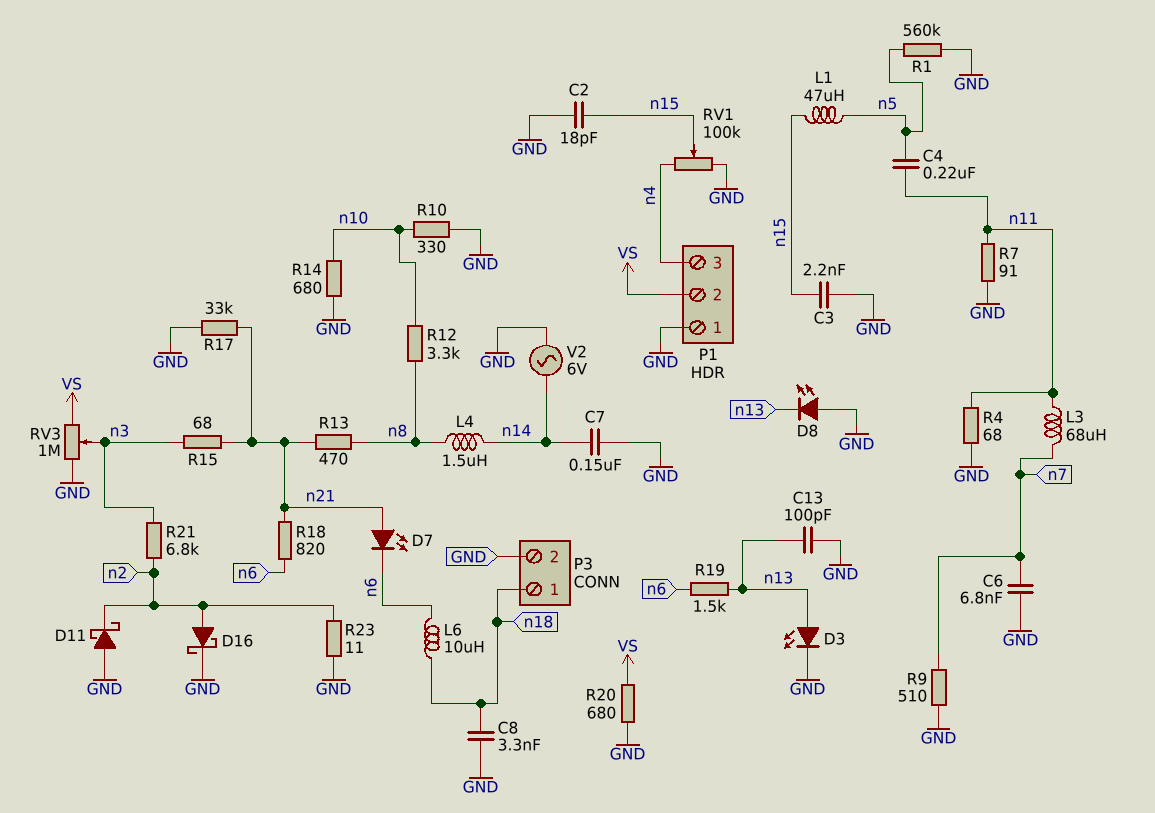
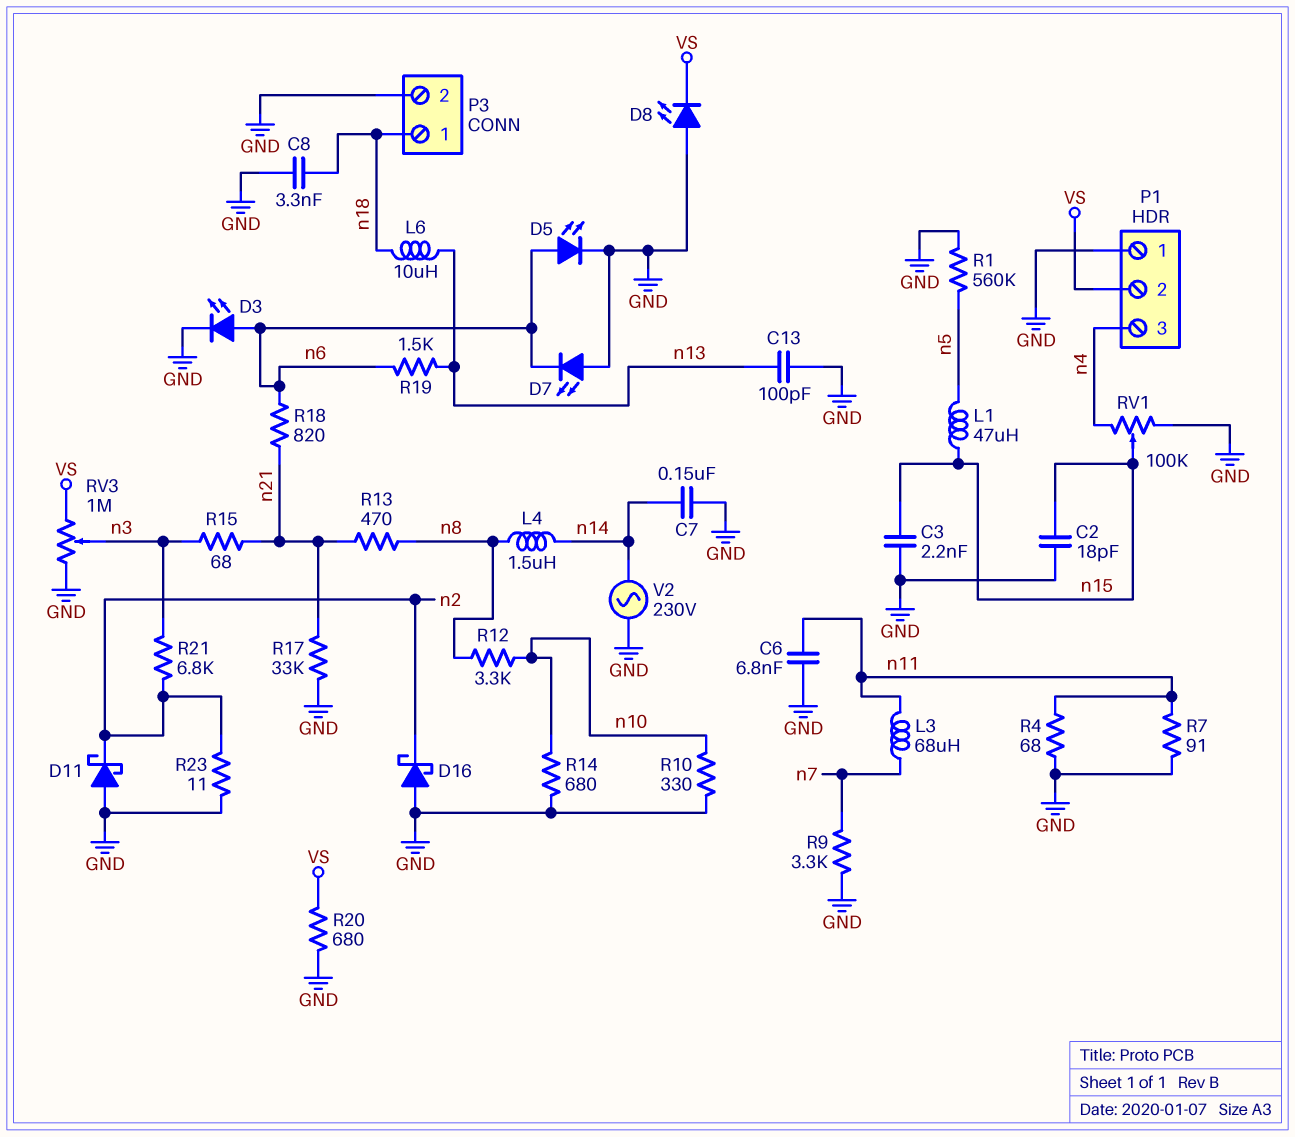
C4: 220nF (n5, n11) -> none
C6: 6.8nF (GND, n7) -> 6.8nF (GND, n11)
D3: LED (A n13, K GND) -> LED (A n6, K GND)
D5: none -> LED (A n6, K GND)
D7: LED (A n21, K n6) -> LED (A GND, K n6)
D8: LED (A GND, K n13) -> LED (A GND, K VS)
D16: schottky (A n2, K GND) -> schottky (A GND, K n2)
L6: 10uH (n6, n18) -> 10uH (n13, n18)
R9: 510 (GND, n7) -> 3.3k (GND, n7)
V2: AC 6V (GND, n14) -> AC 230V (GND, n14)

